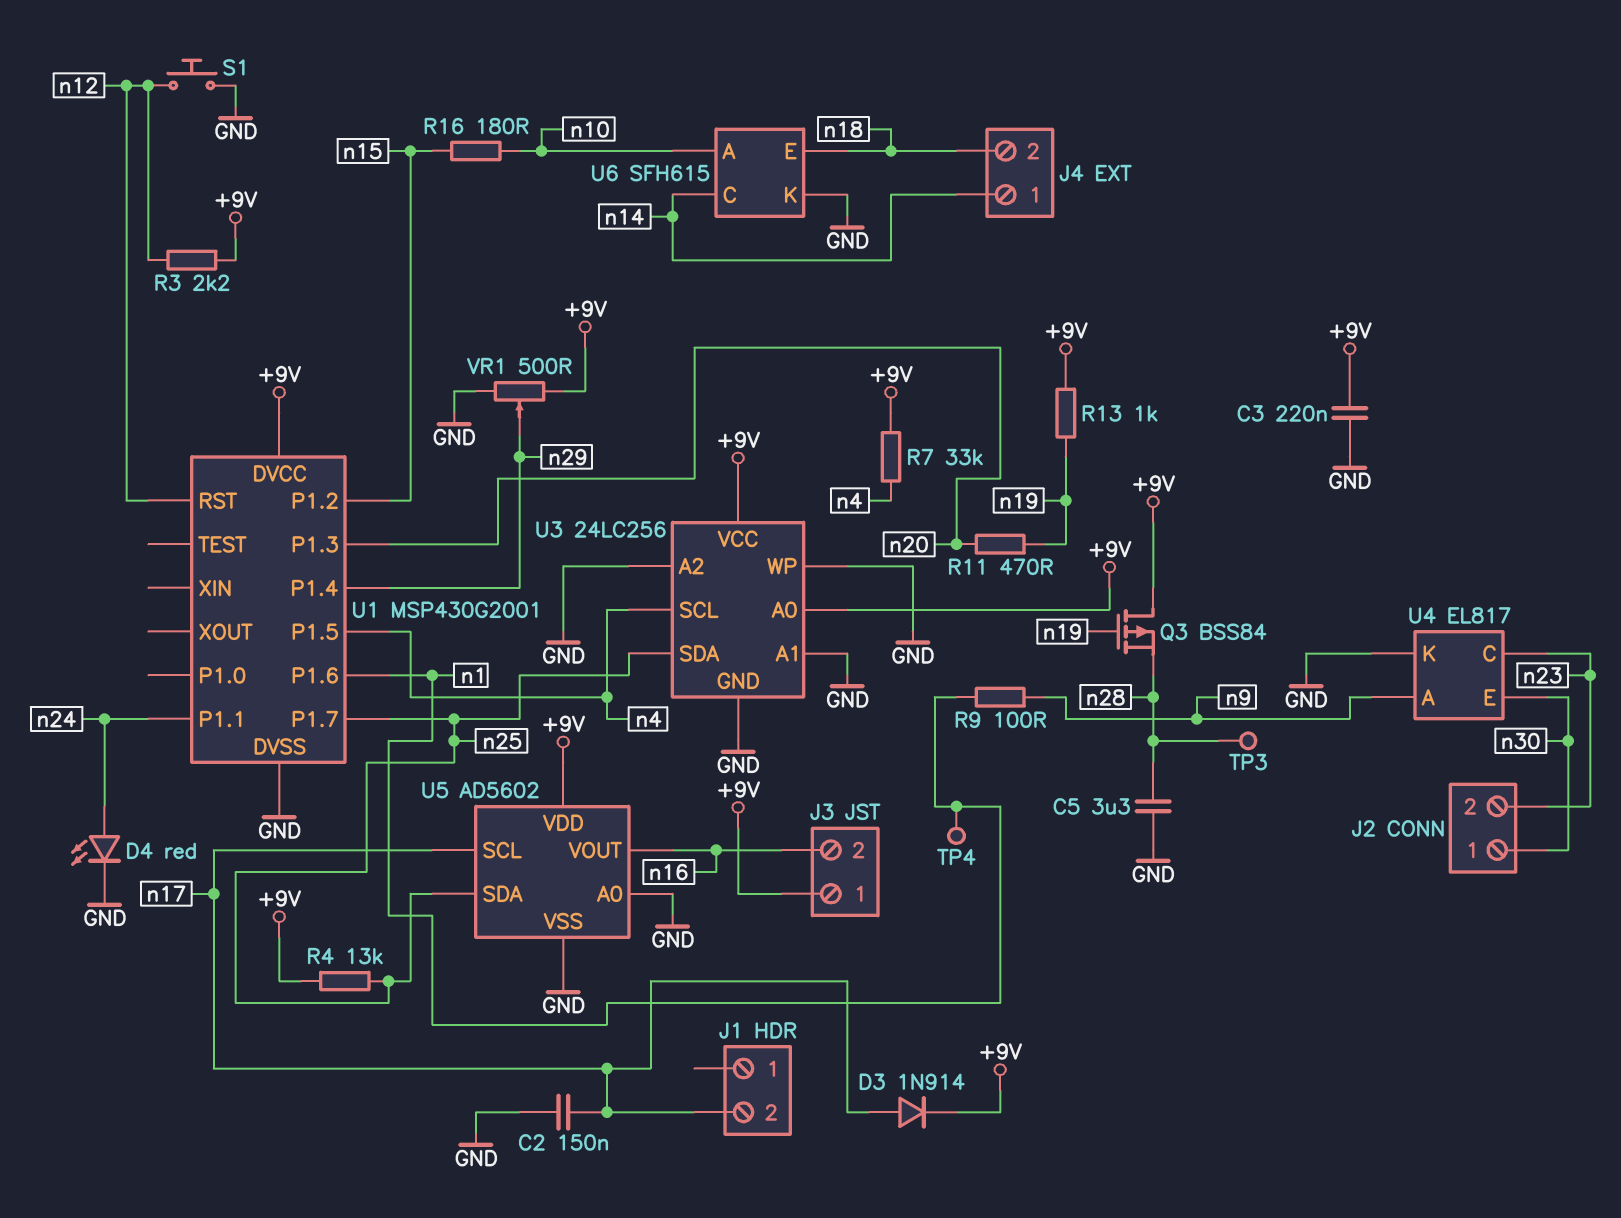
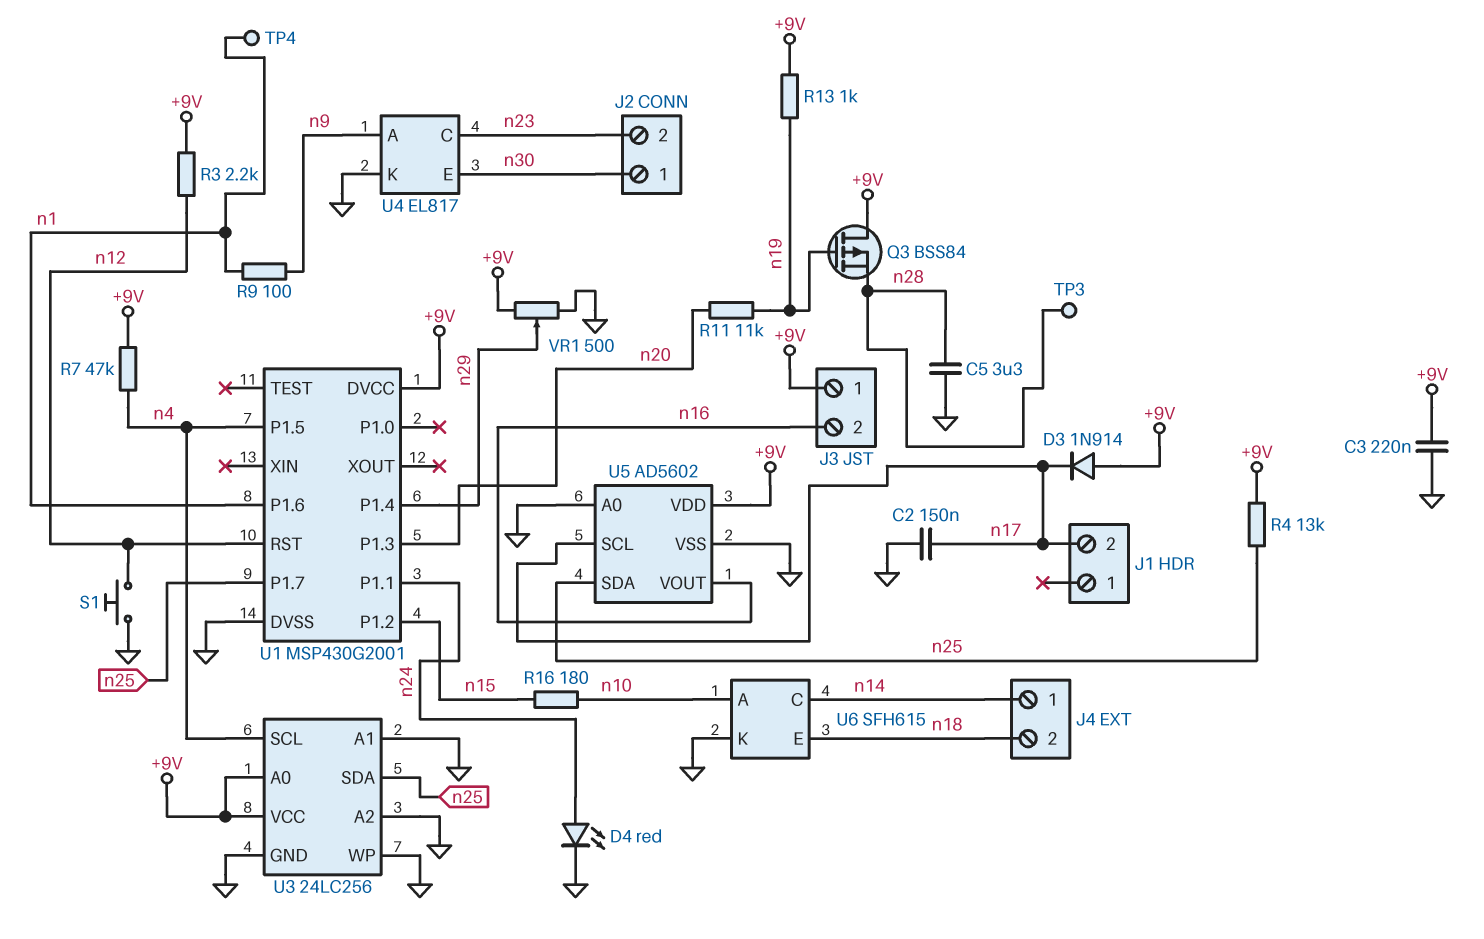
D3: diode 1N914 (A n17, K +9V) -> diode 1N914 (A +9V, K n17)
R7: 33k (+9V, n4) -> 47k (+9V, n4)
R11: 470 (n19, n20) -> 11k (n19, n20)

